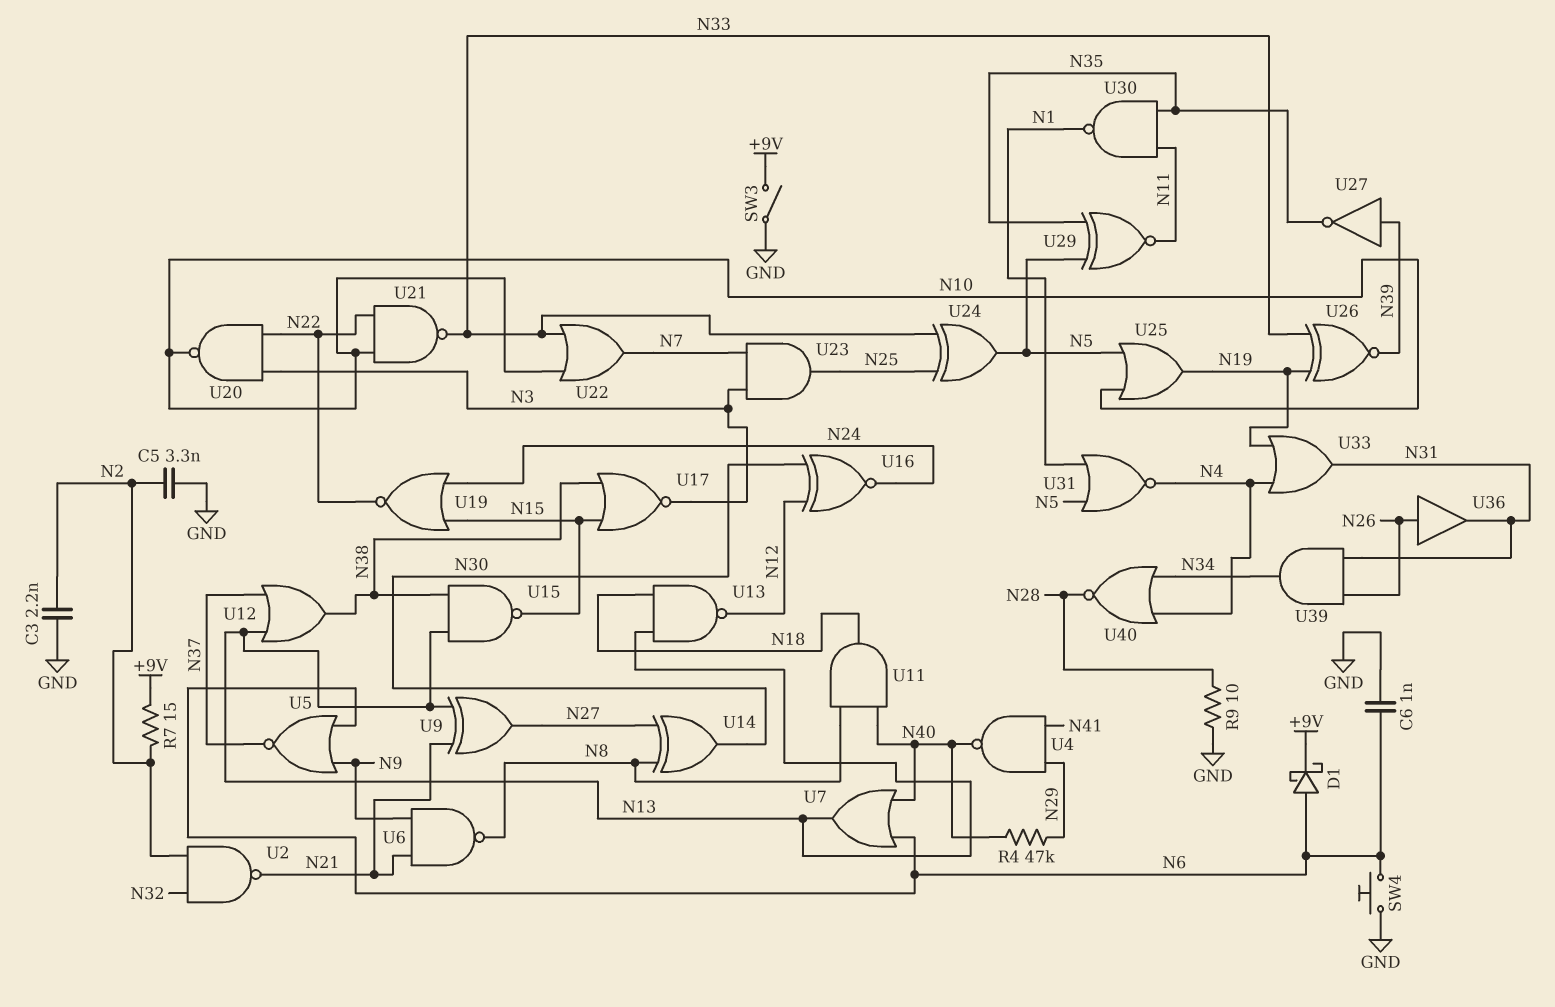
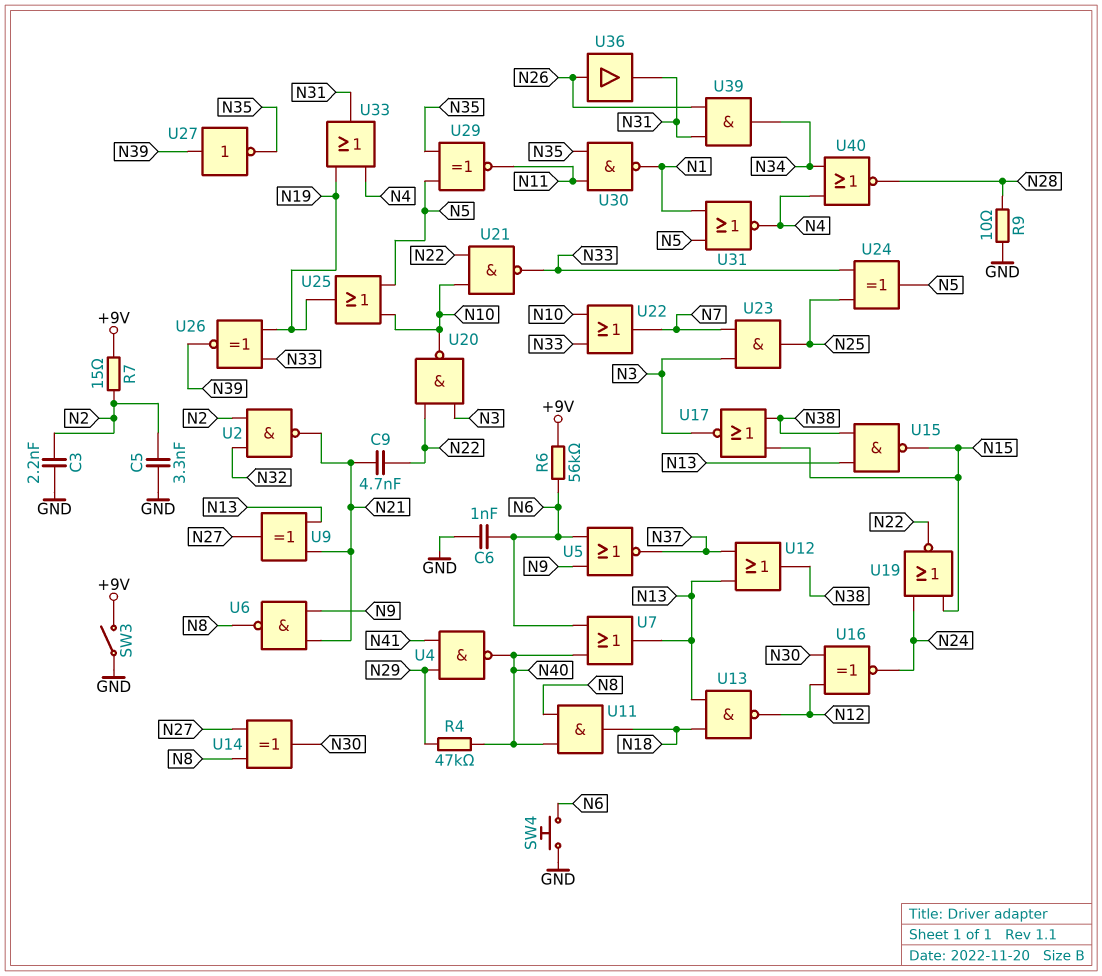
C9: none -> 4.7nF (N21, N22)
D1: schottky (A N6, K +9V) -> none
R6: none -> 56k (+9V, N6)

